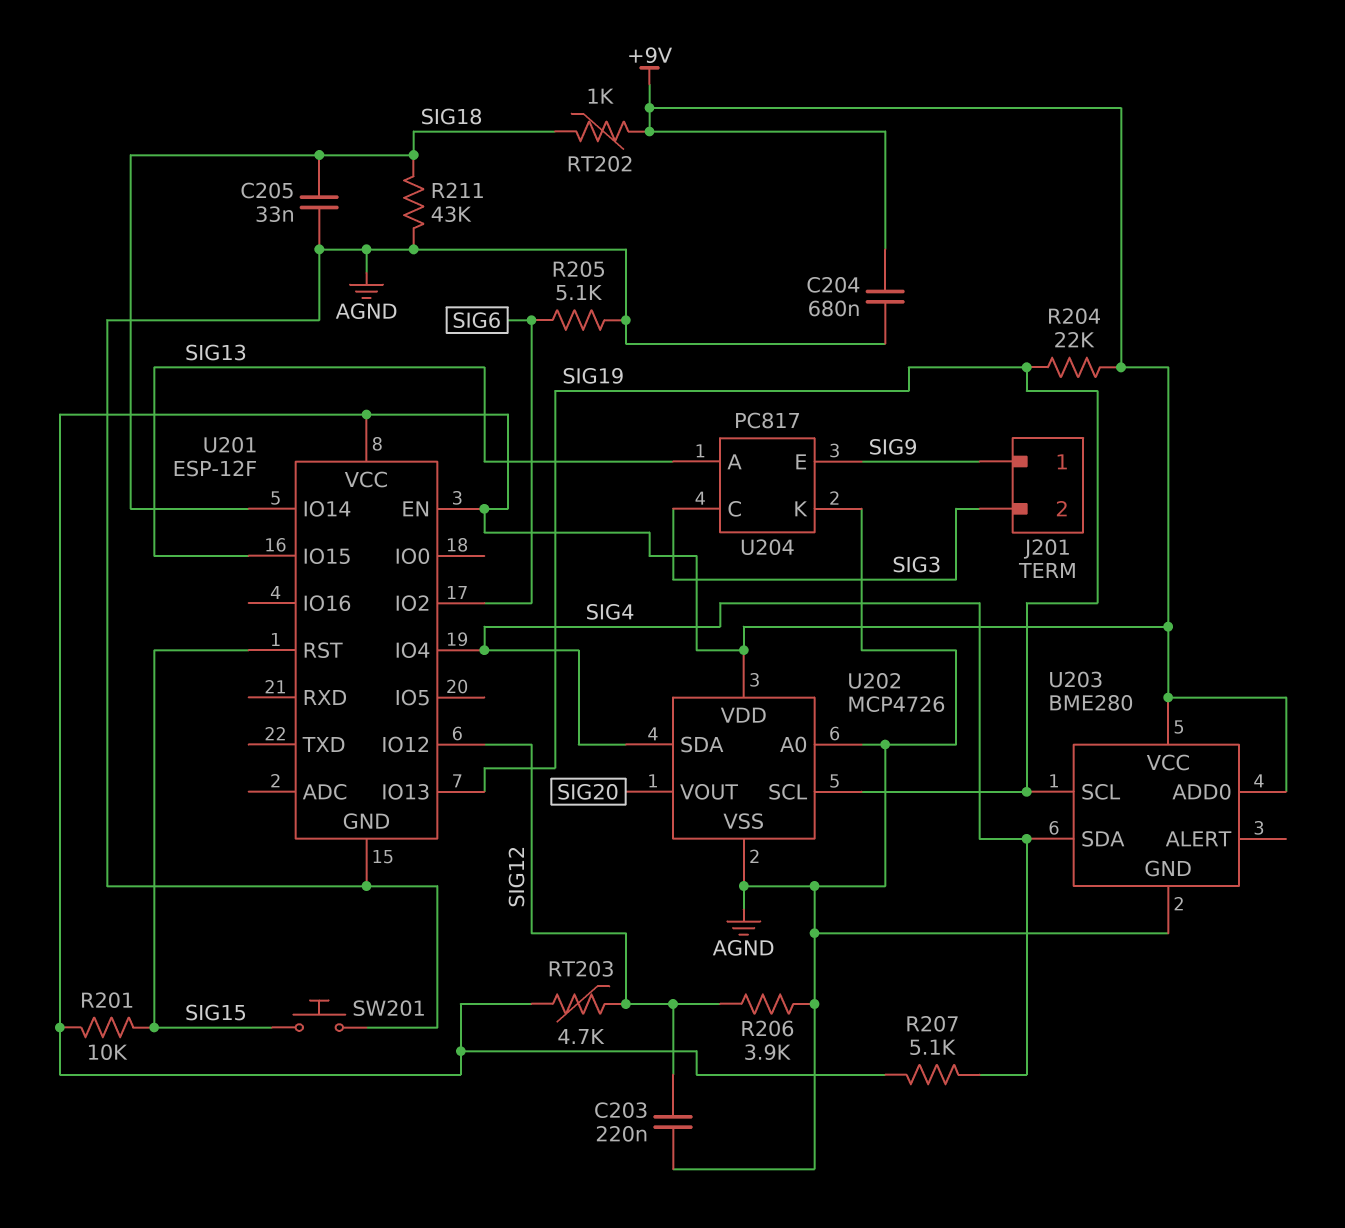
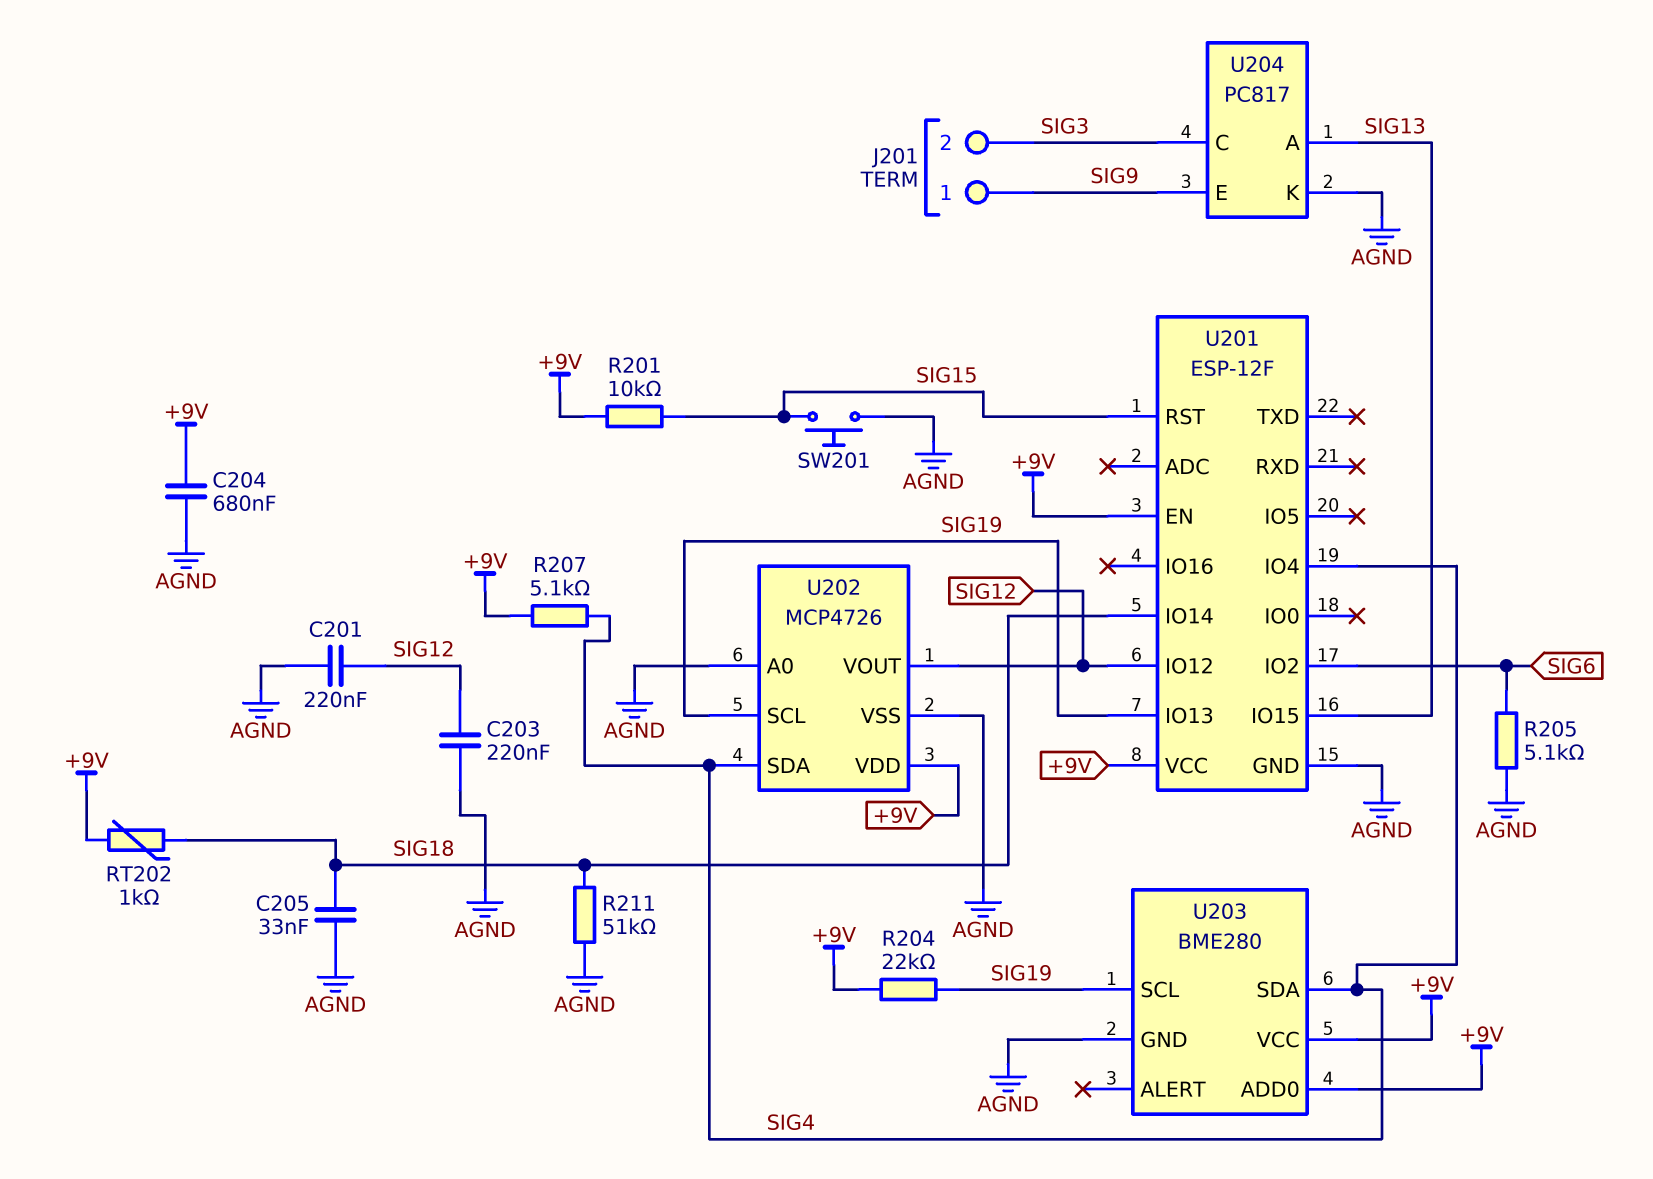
C201: none -> 220nF (AGND, SIG12)
R206: 3.9k (AGND, SIG12) -> none
R211: 43k (AGND, SIG18) -> 51k (AGND, SIG18)
RT203: 4.7k (+9V, SIG12) -> none
U202 pin VOUT: SIG20 -> SIG12

